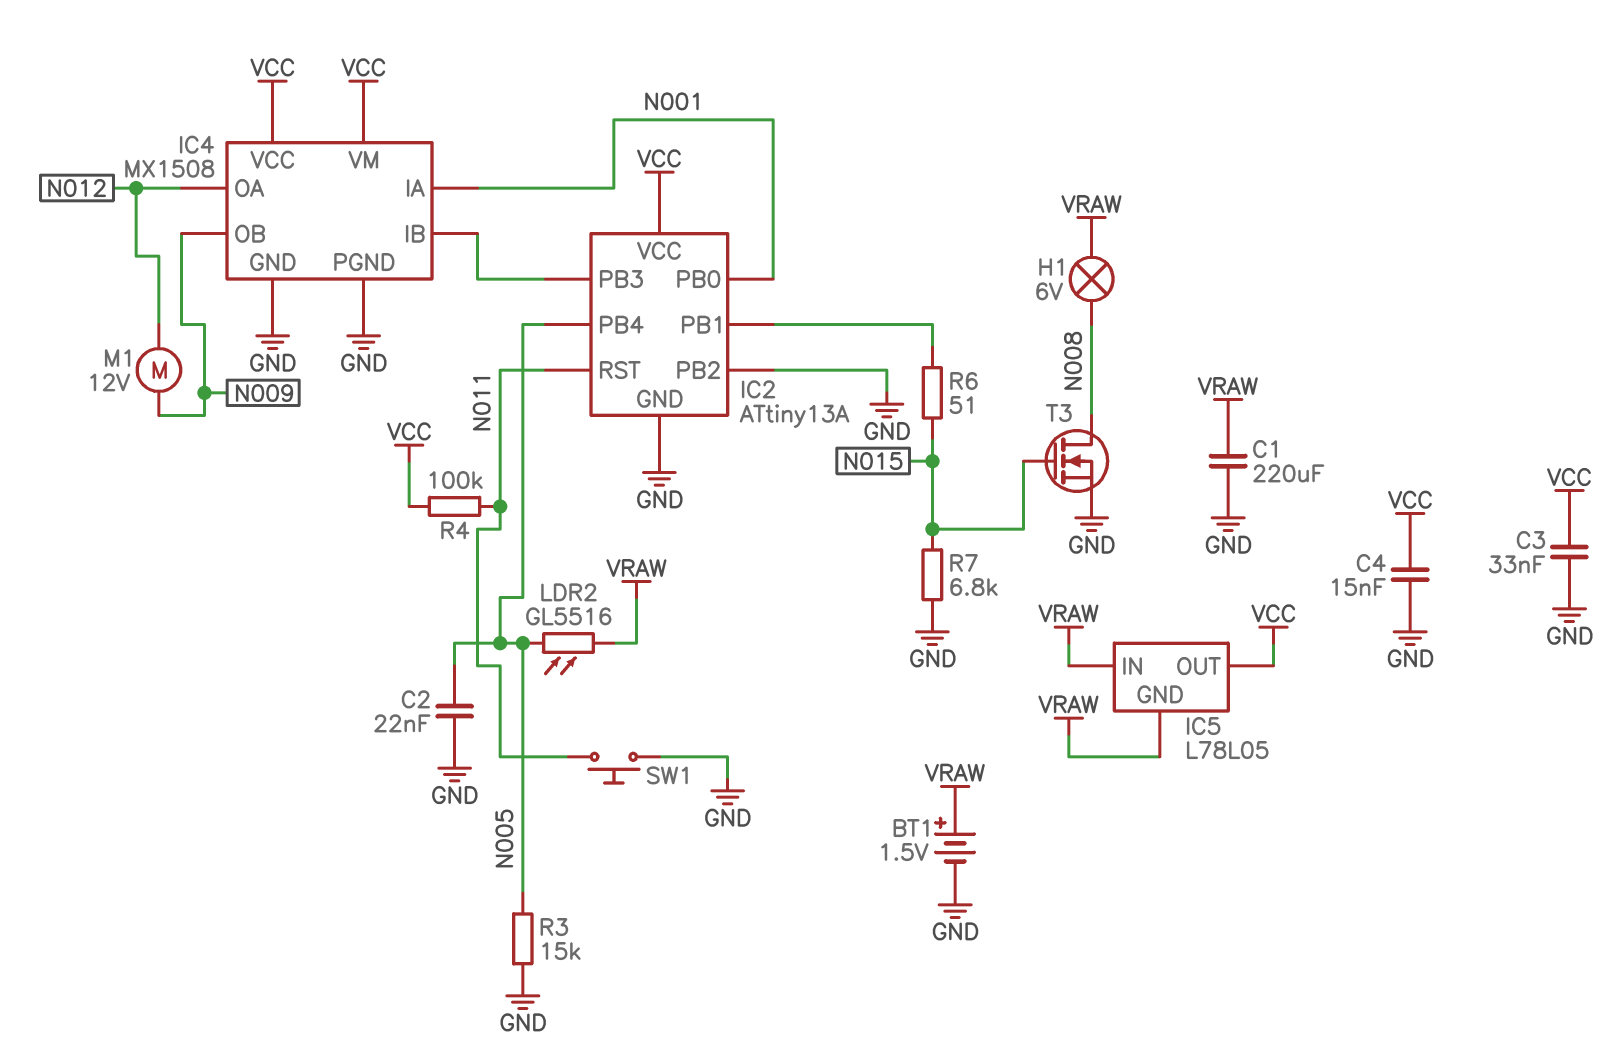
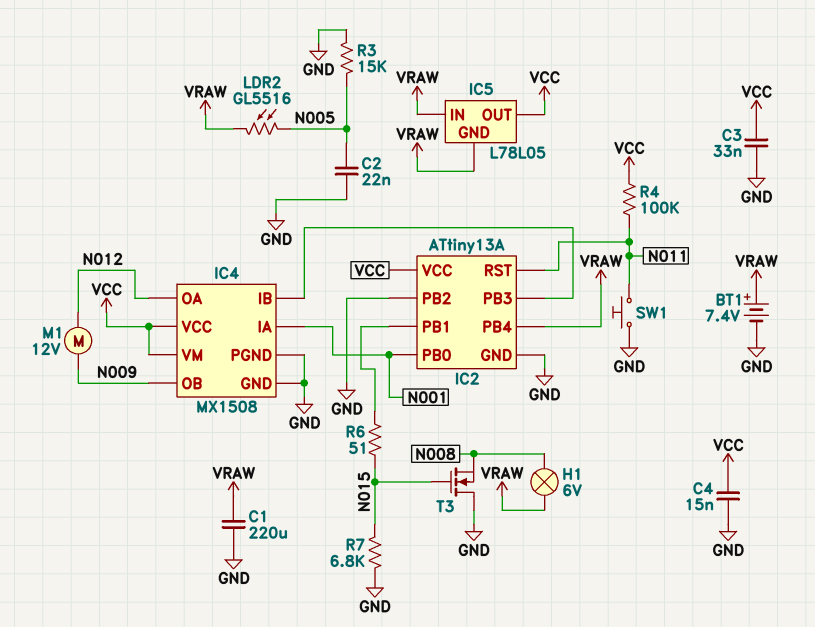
BT1: 1.5V (plus VRAW, minus GND) -> 7.4V (plus VRAW, minus GND)
IC2 pin PB4: N005 -> VRAW
T3: NMOS (G N015, D N008, S GND) -> NMOS (G N015, D GND, S N008)

